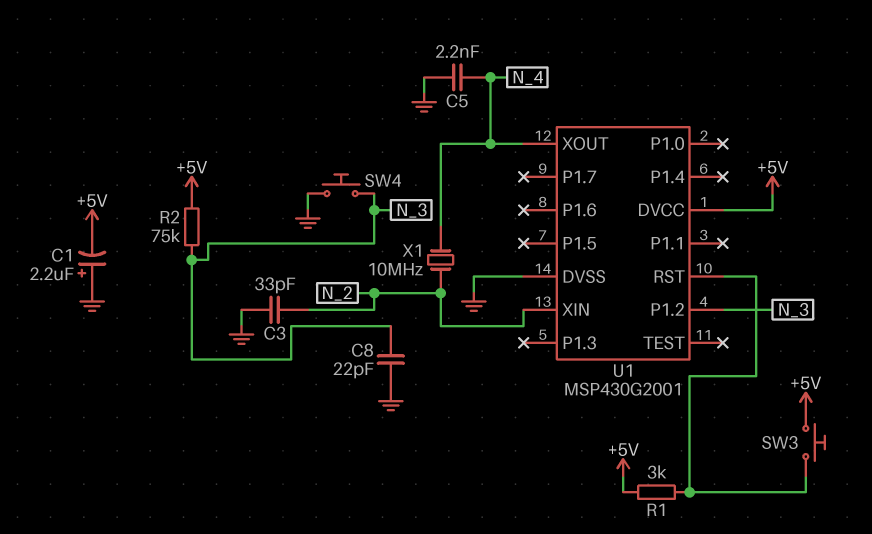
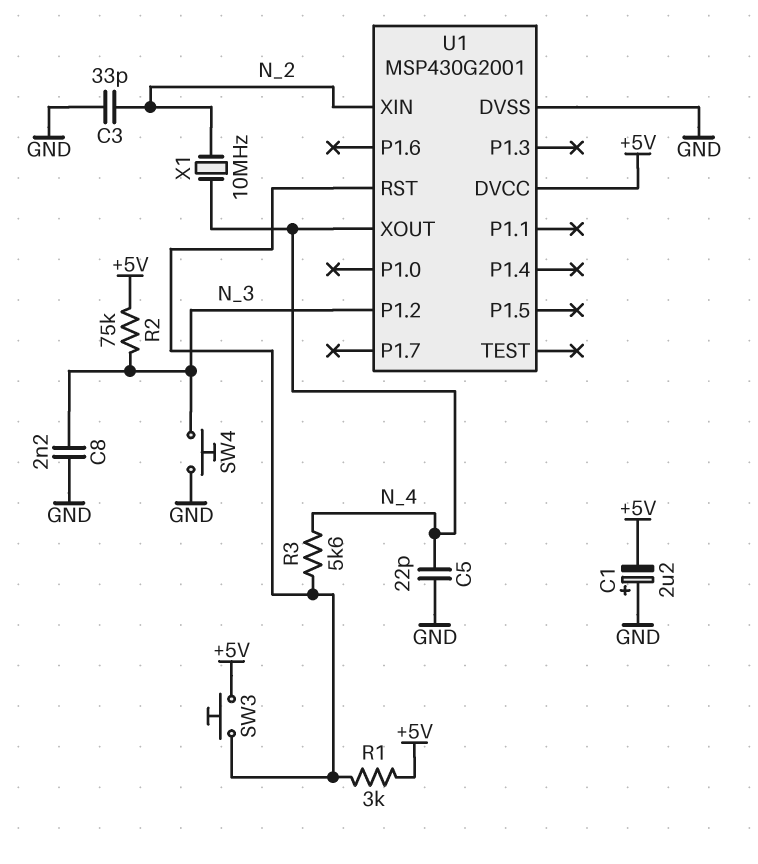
C5: 2.2nF (GND, N_4) -> 22pF (GND, N_4)
C8: 22pF (GND, N_3) -> 2.2nF (GND, N_3)
R3: none -> 5.6k (N_4, U1/RST)

